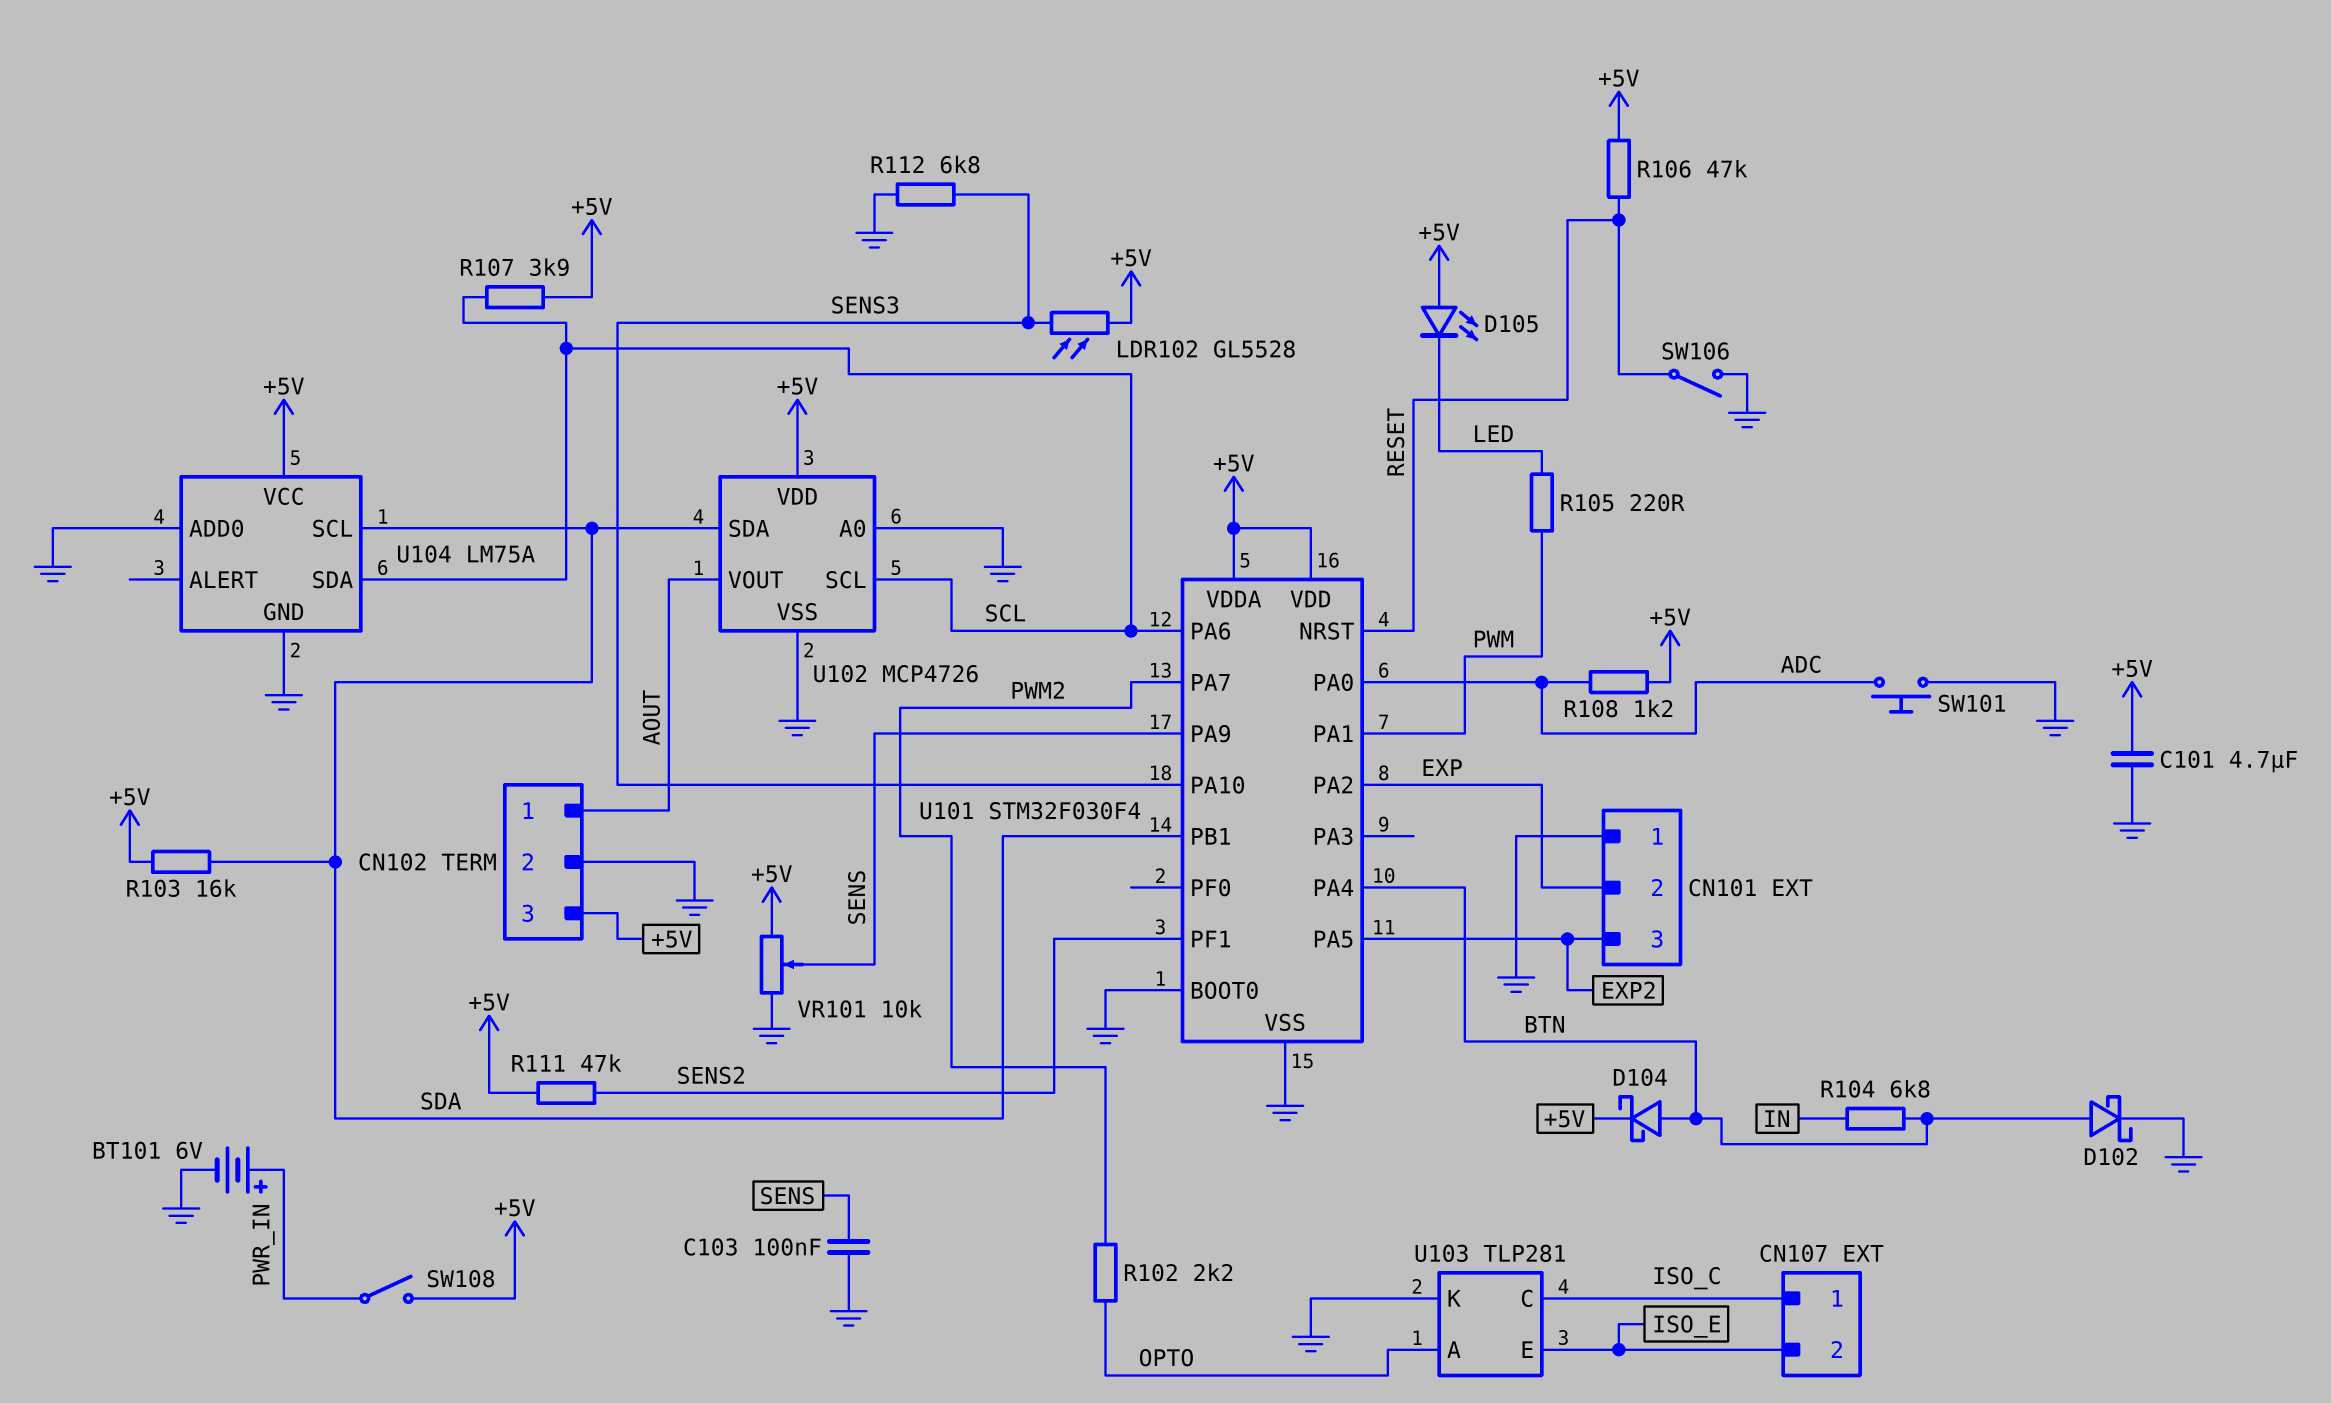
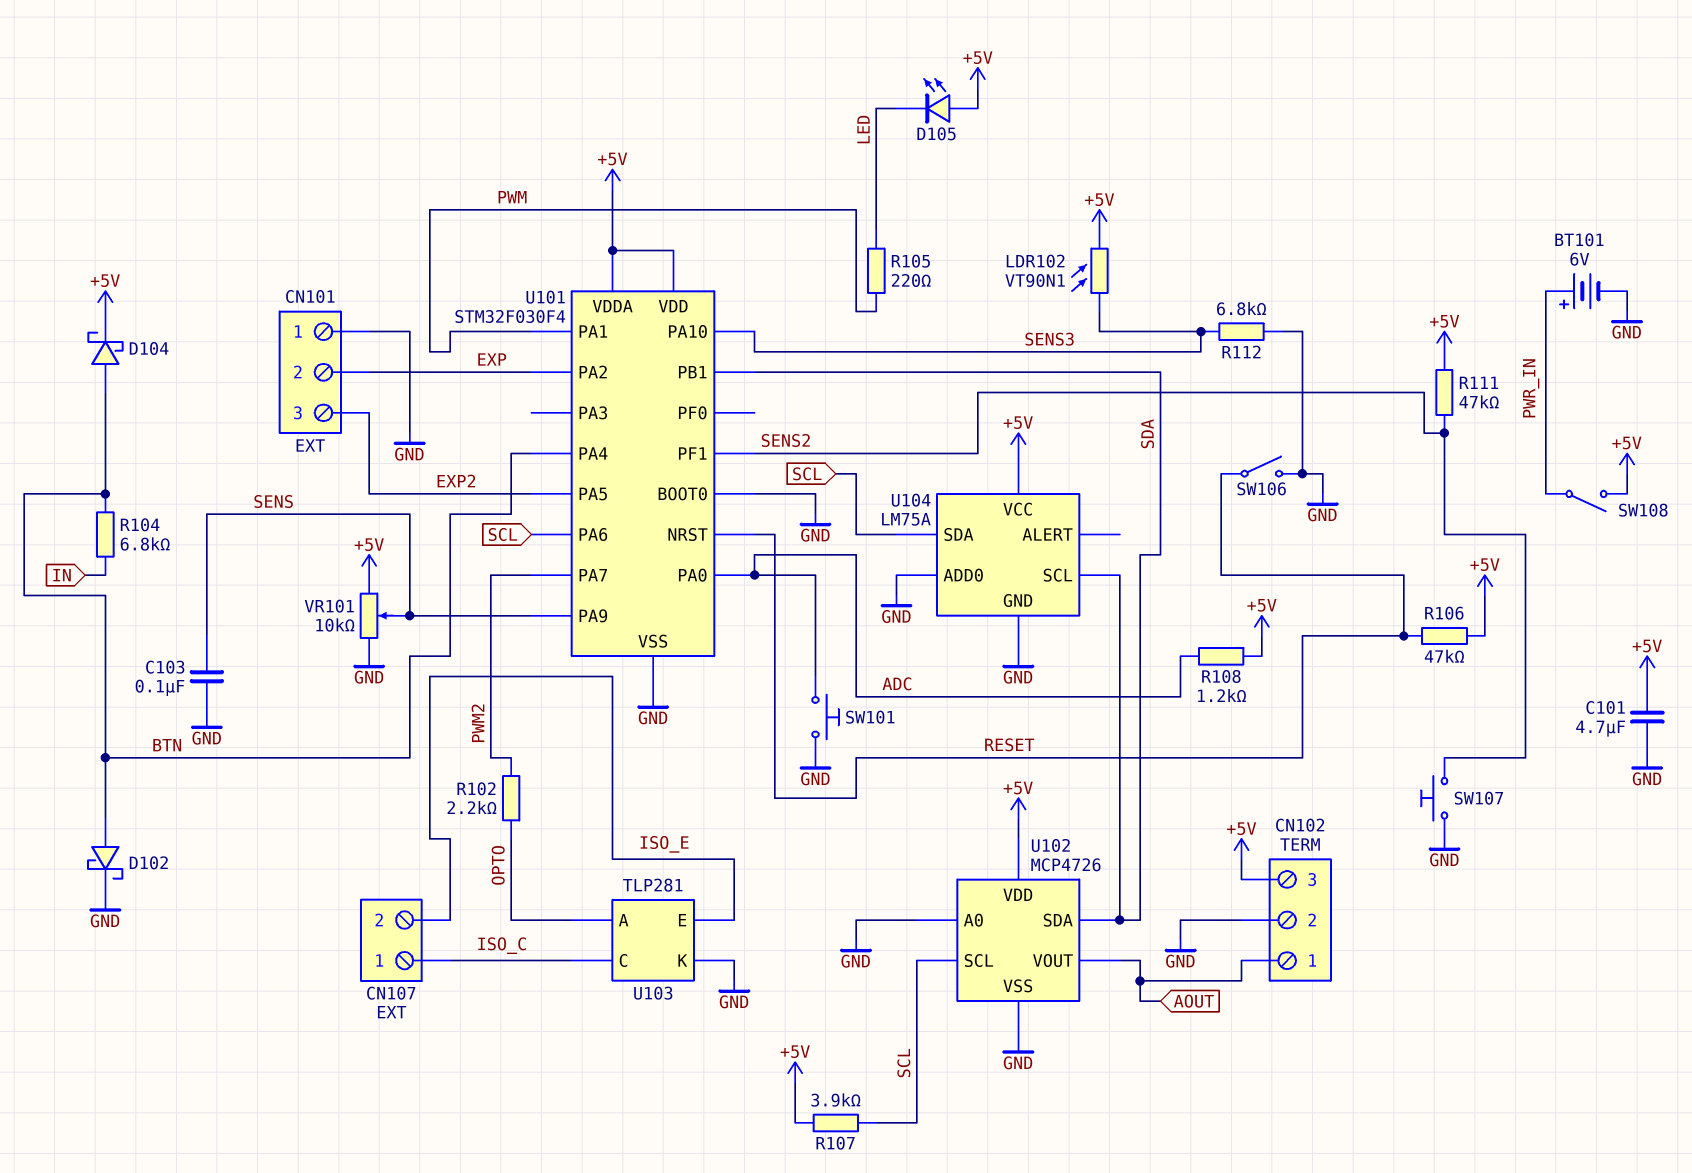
LDR102: GL5528 (+5V, SENS3) -> VT90N1 (+5V, SENS3)
R103: 16k (+5V, SDA) -> none
SW107: none -> button (GND, SENS2)

